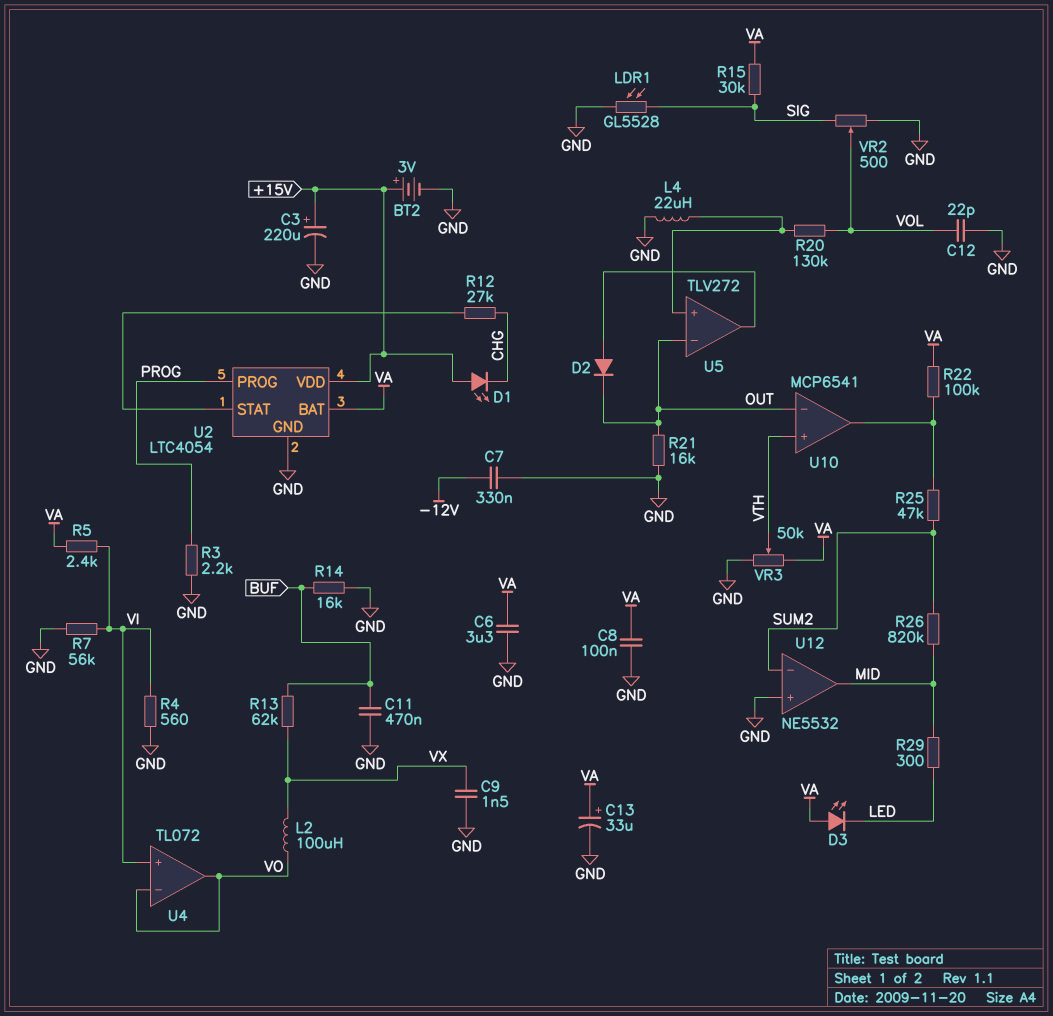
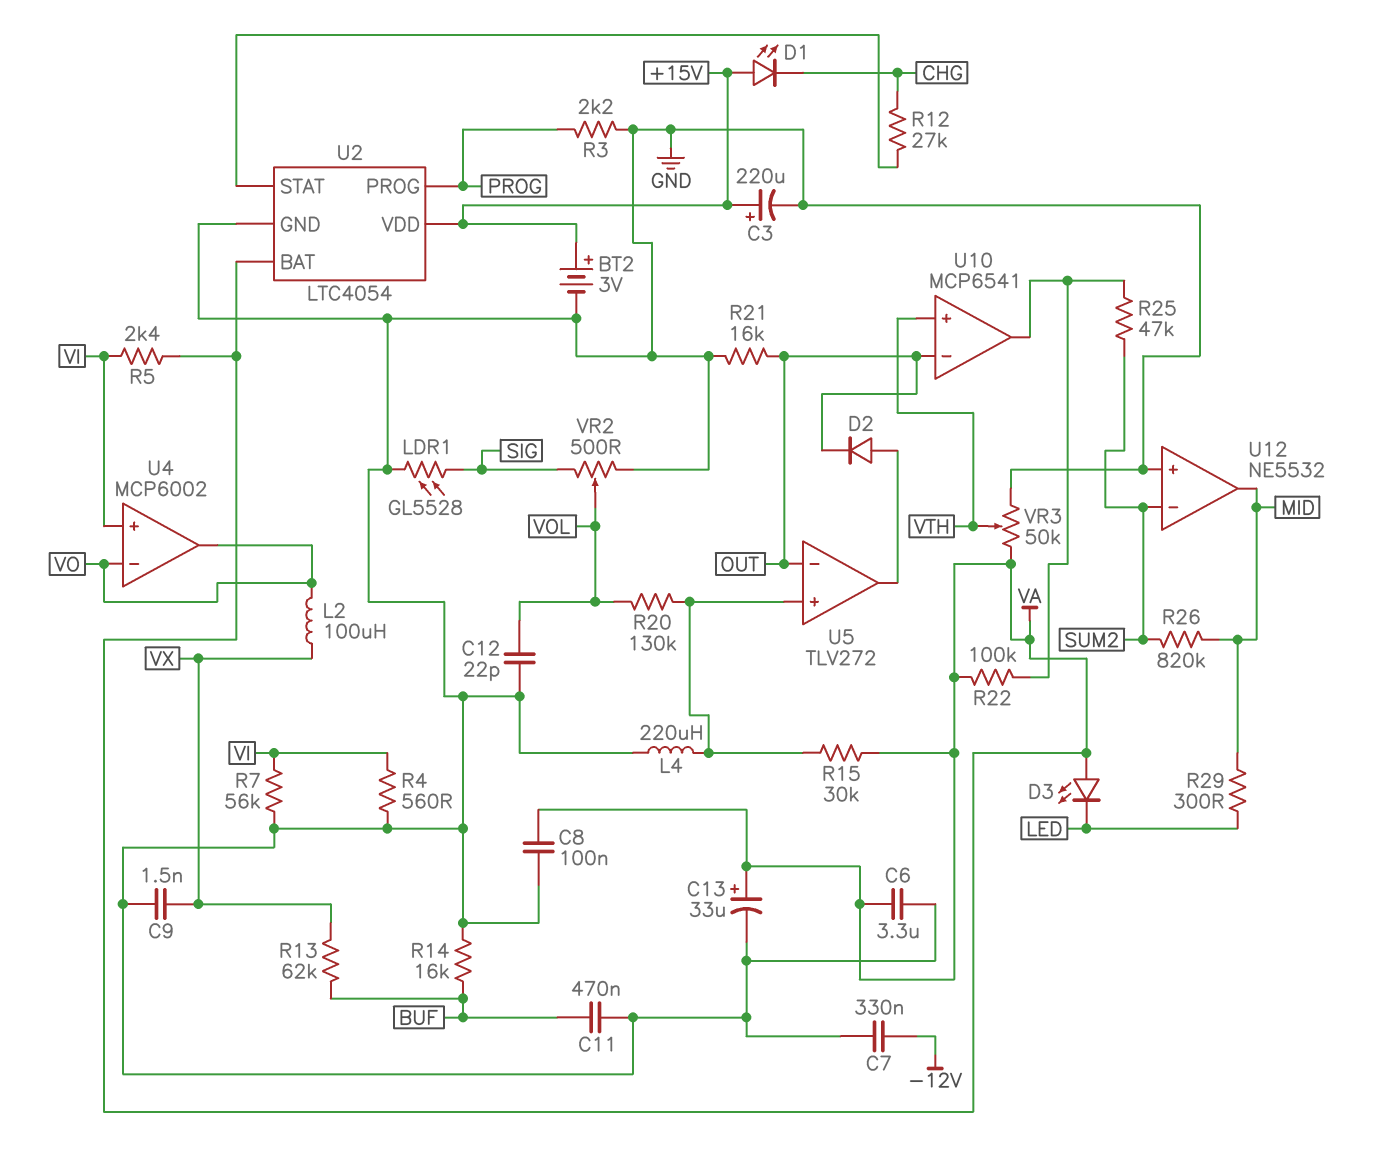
L4: 22uH (GND, U5/in+) -> 220uH (GND, U5/in+)
R15: 30k (SIG, VA) -> 30k (U5/in+, VA)
U4: TL072 -> MCP6002

